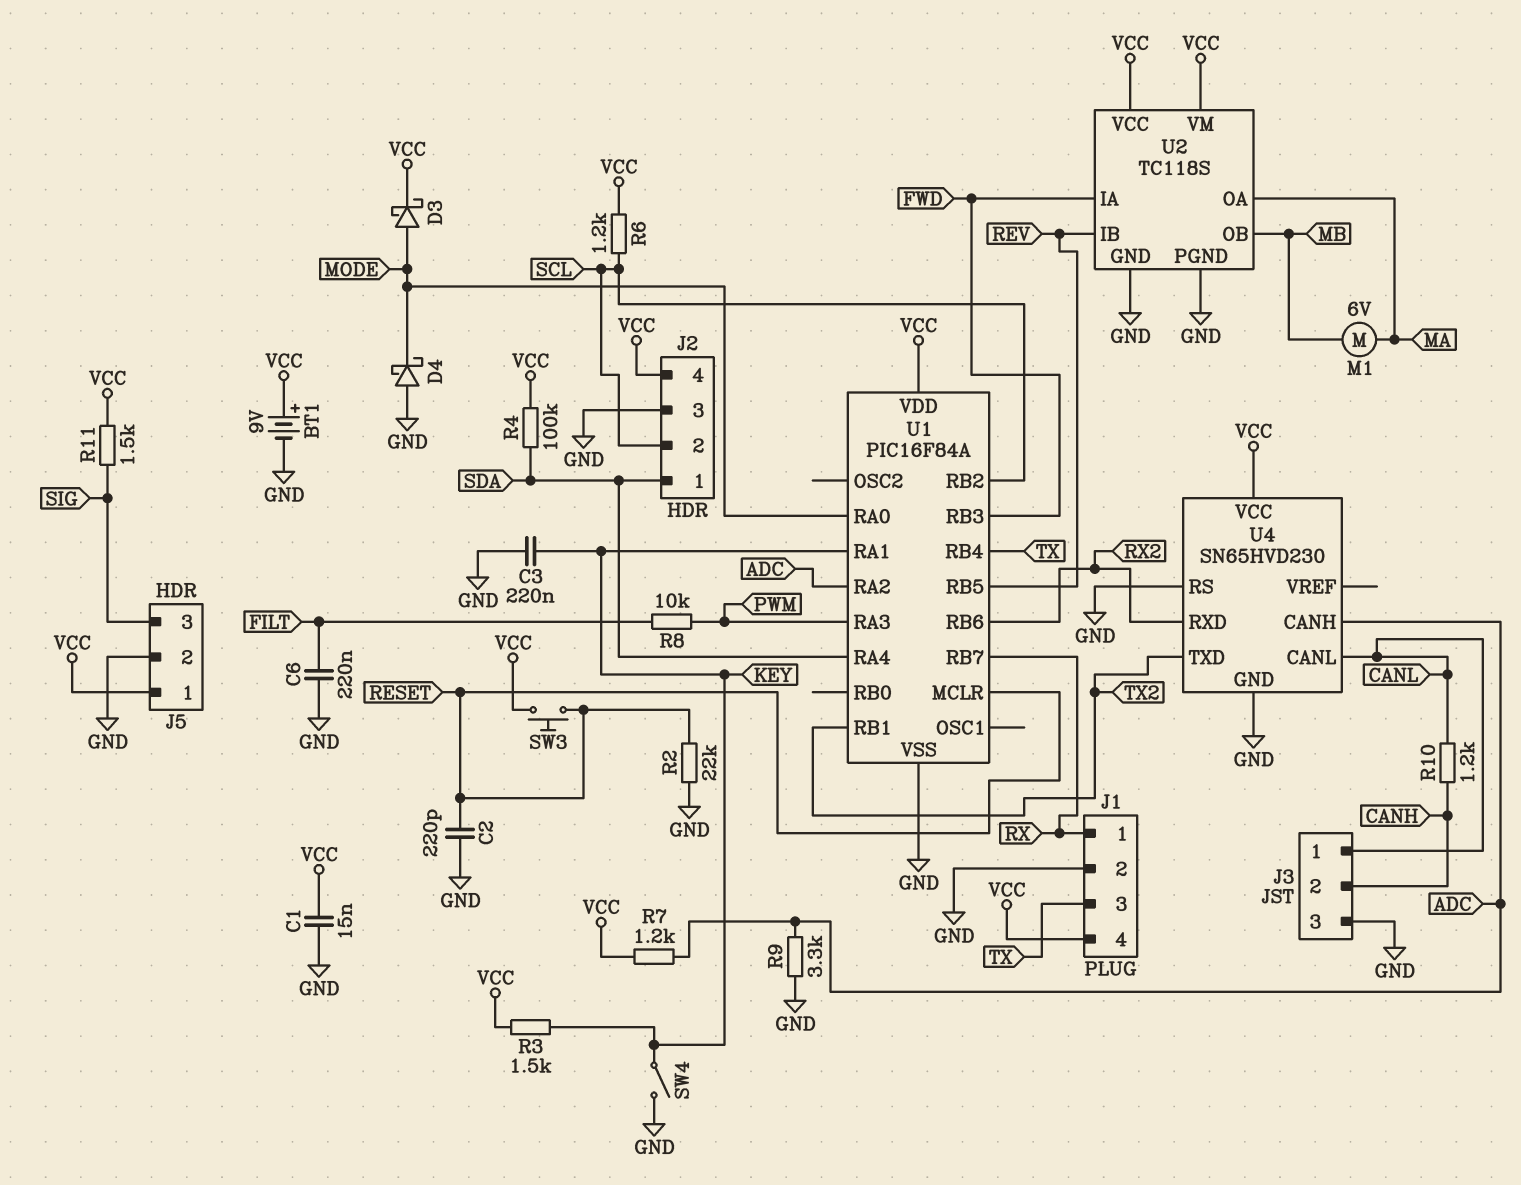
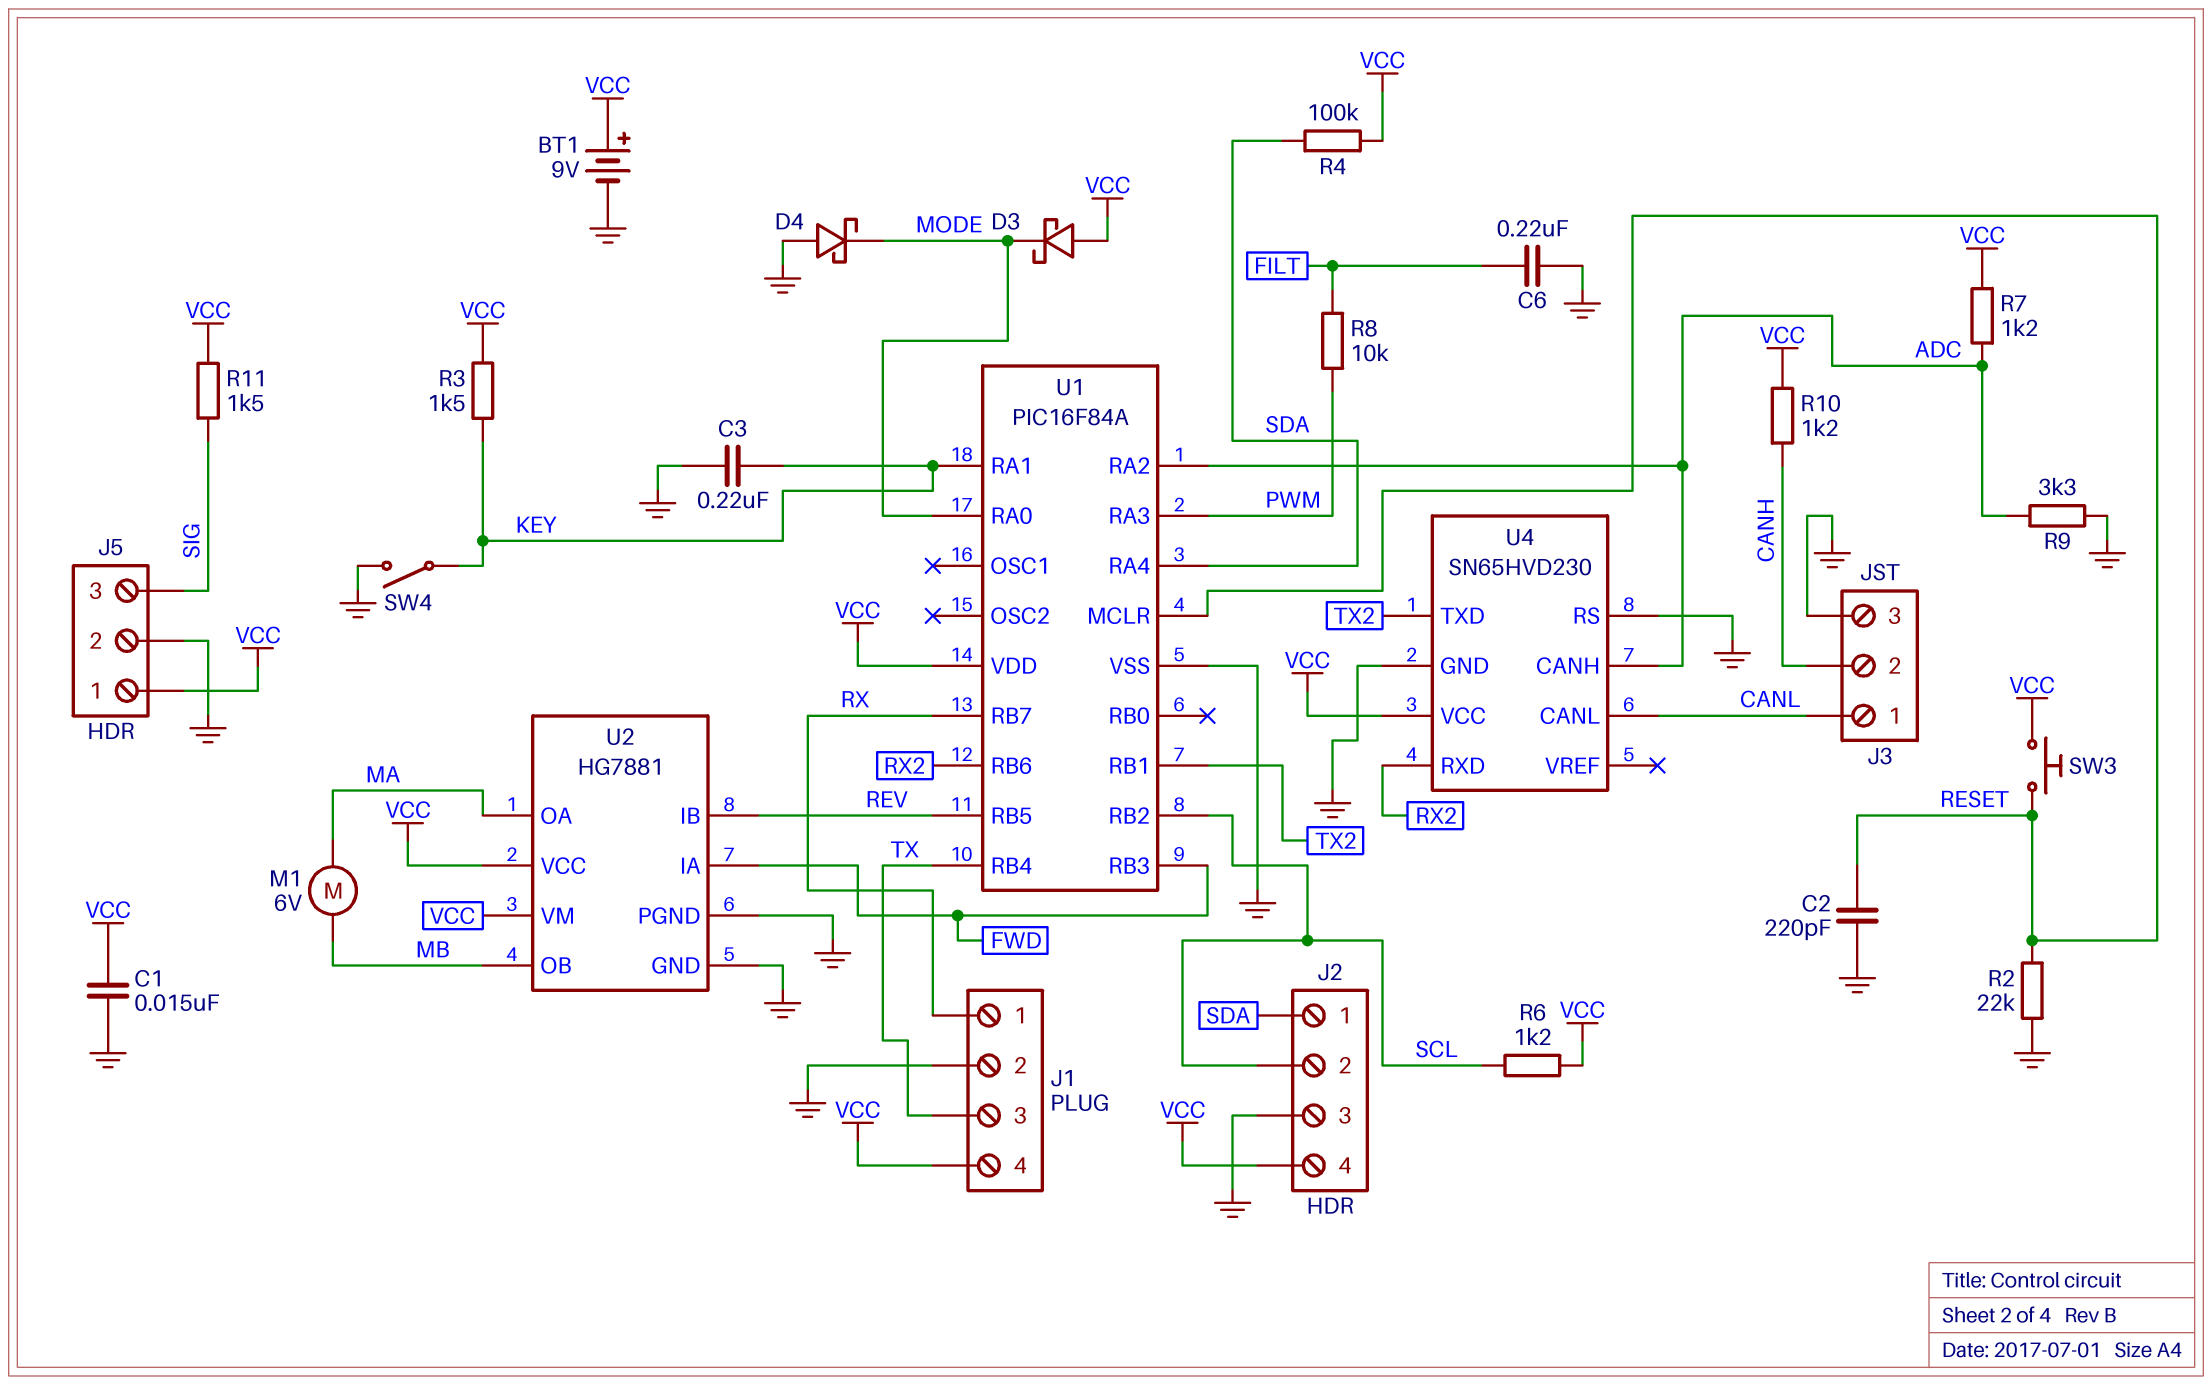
D3: schottky (A MODE, K VCC) -> schottky (A VCC, K MODE)
R10: 1.2k (CANH, CANL) -> 1.2k (CANH, VCC)
U2: TC118S -> HG7881

